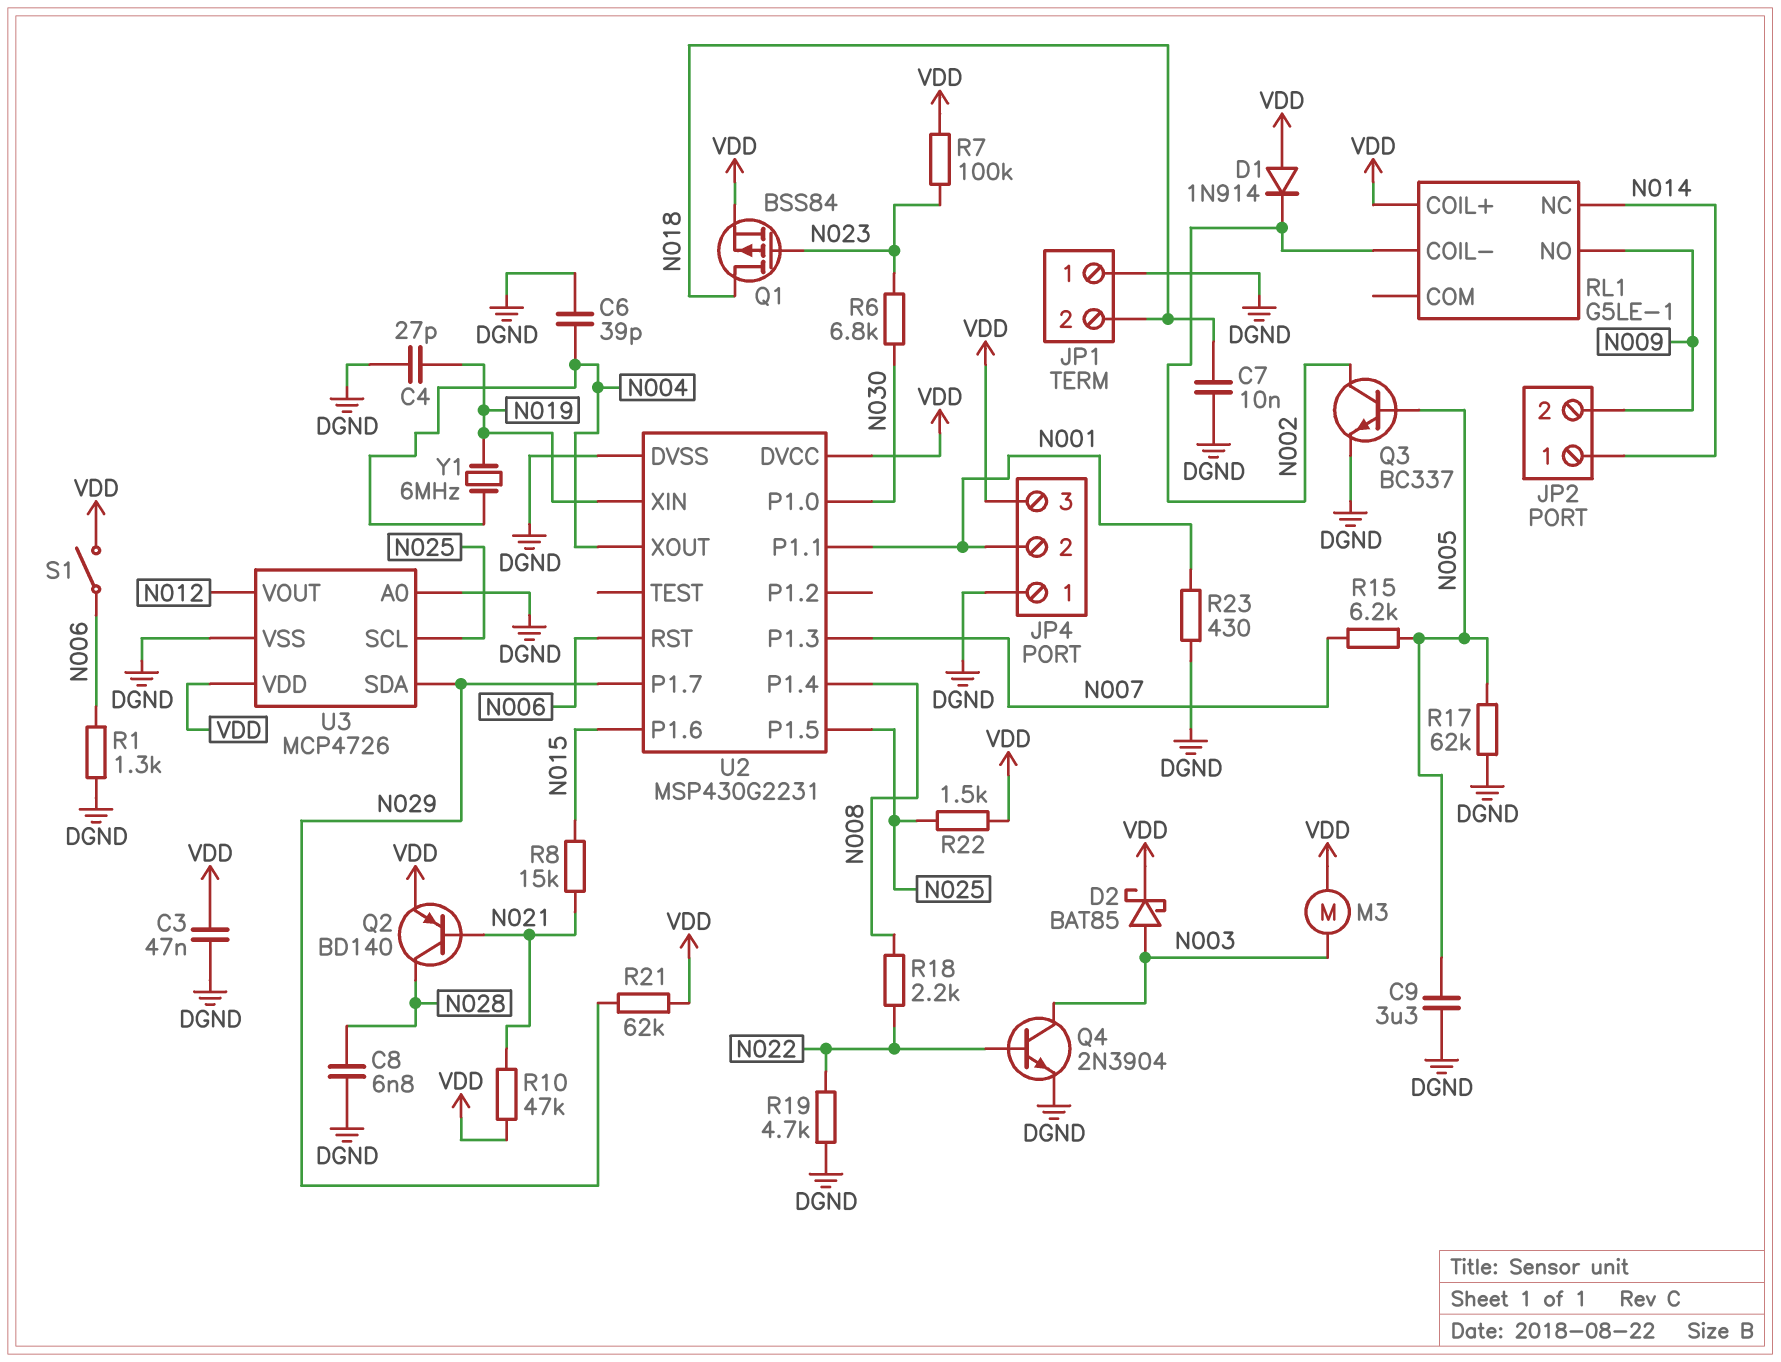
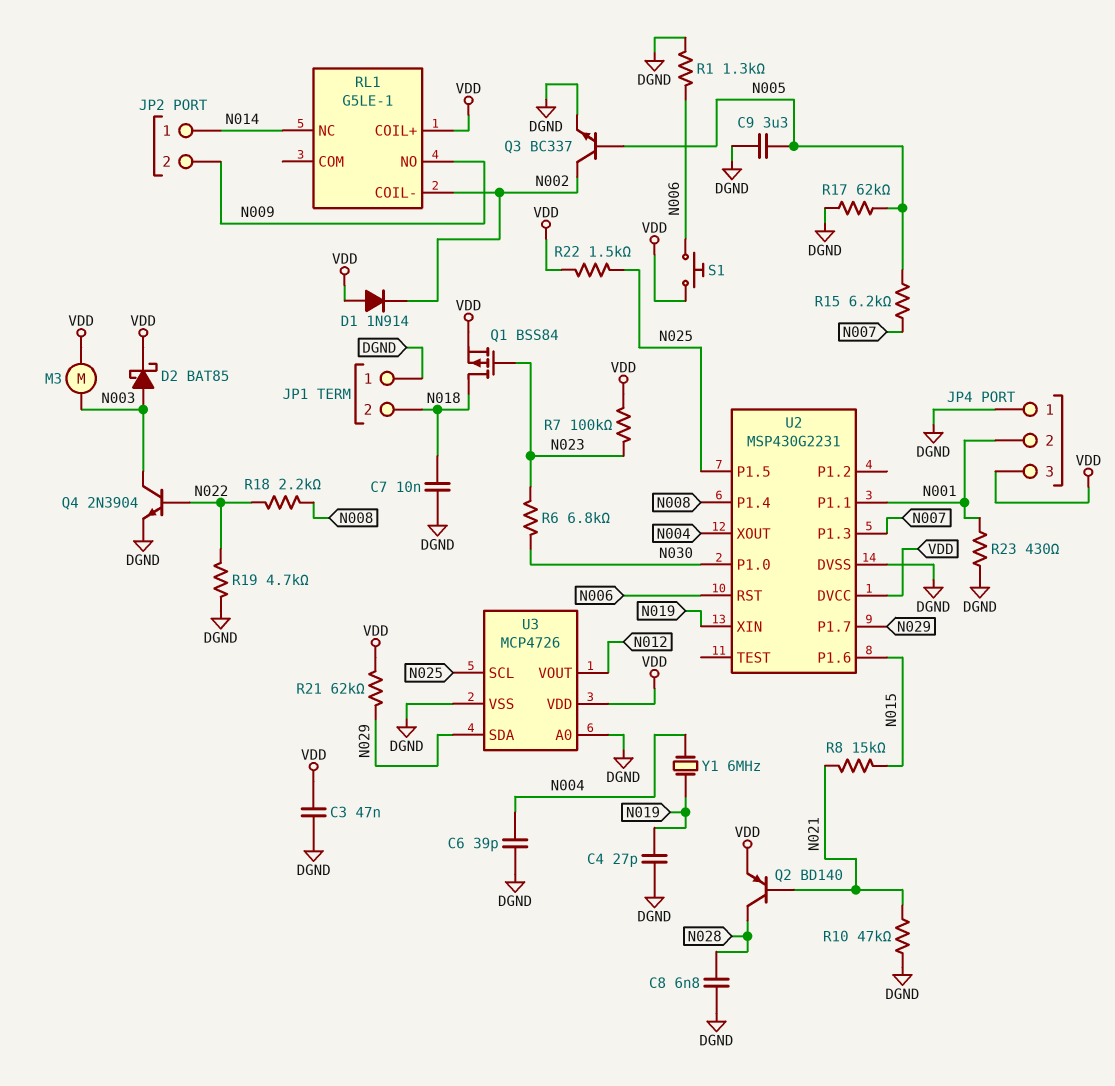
R10: 47k (N021, VDD) -> 47k (DGND, N021)
S1: switch (N006, VDD) -> button (N006, VDD)

